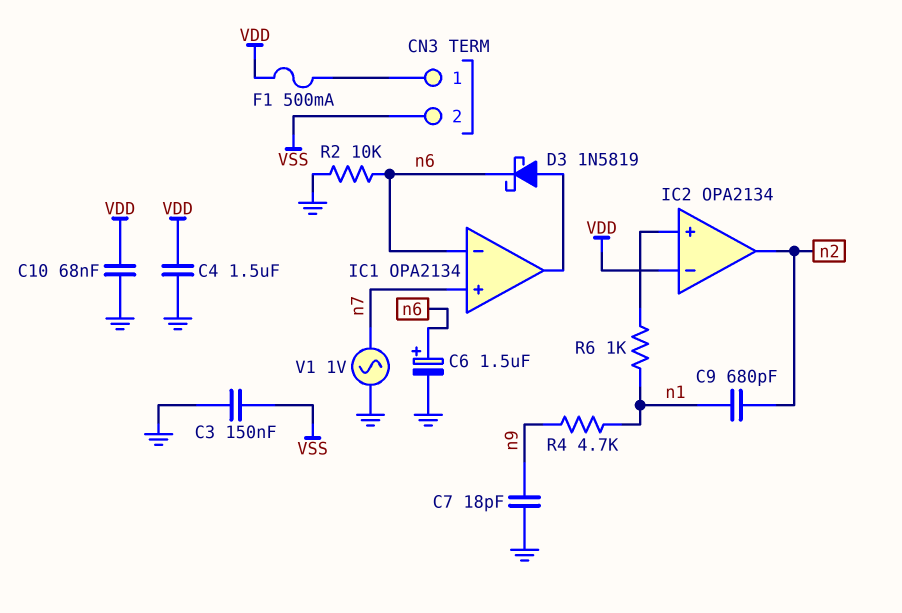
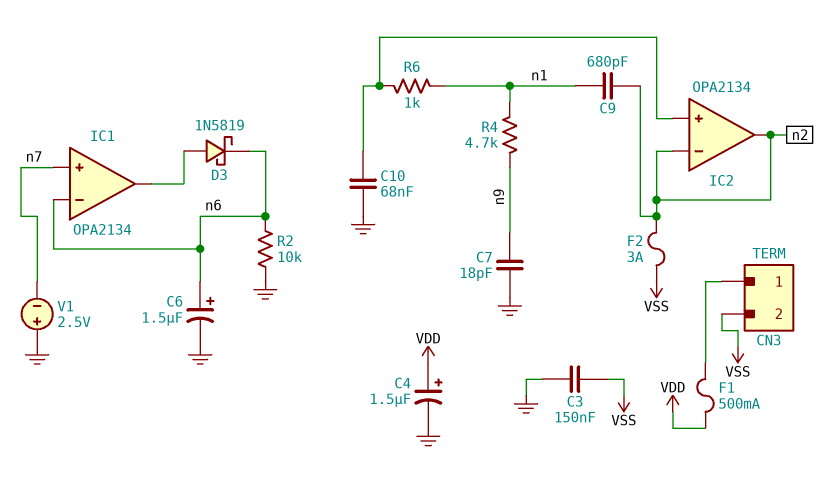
C4: 1.5uF (GND, VDD) -> 1.5uF (plus VDD, minus GND)
C10: 68nF (GND, VDD) -> 68nF (GND, IC2/in+)
F2: none -> 3A (VSS, n2)
IC2 pin in-: VDD -> n2
V1: AC 1V (GND, n7) -> 2.5V (plus GND, minus n7)

